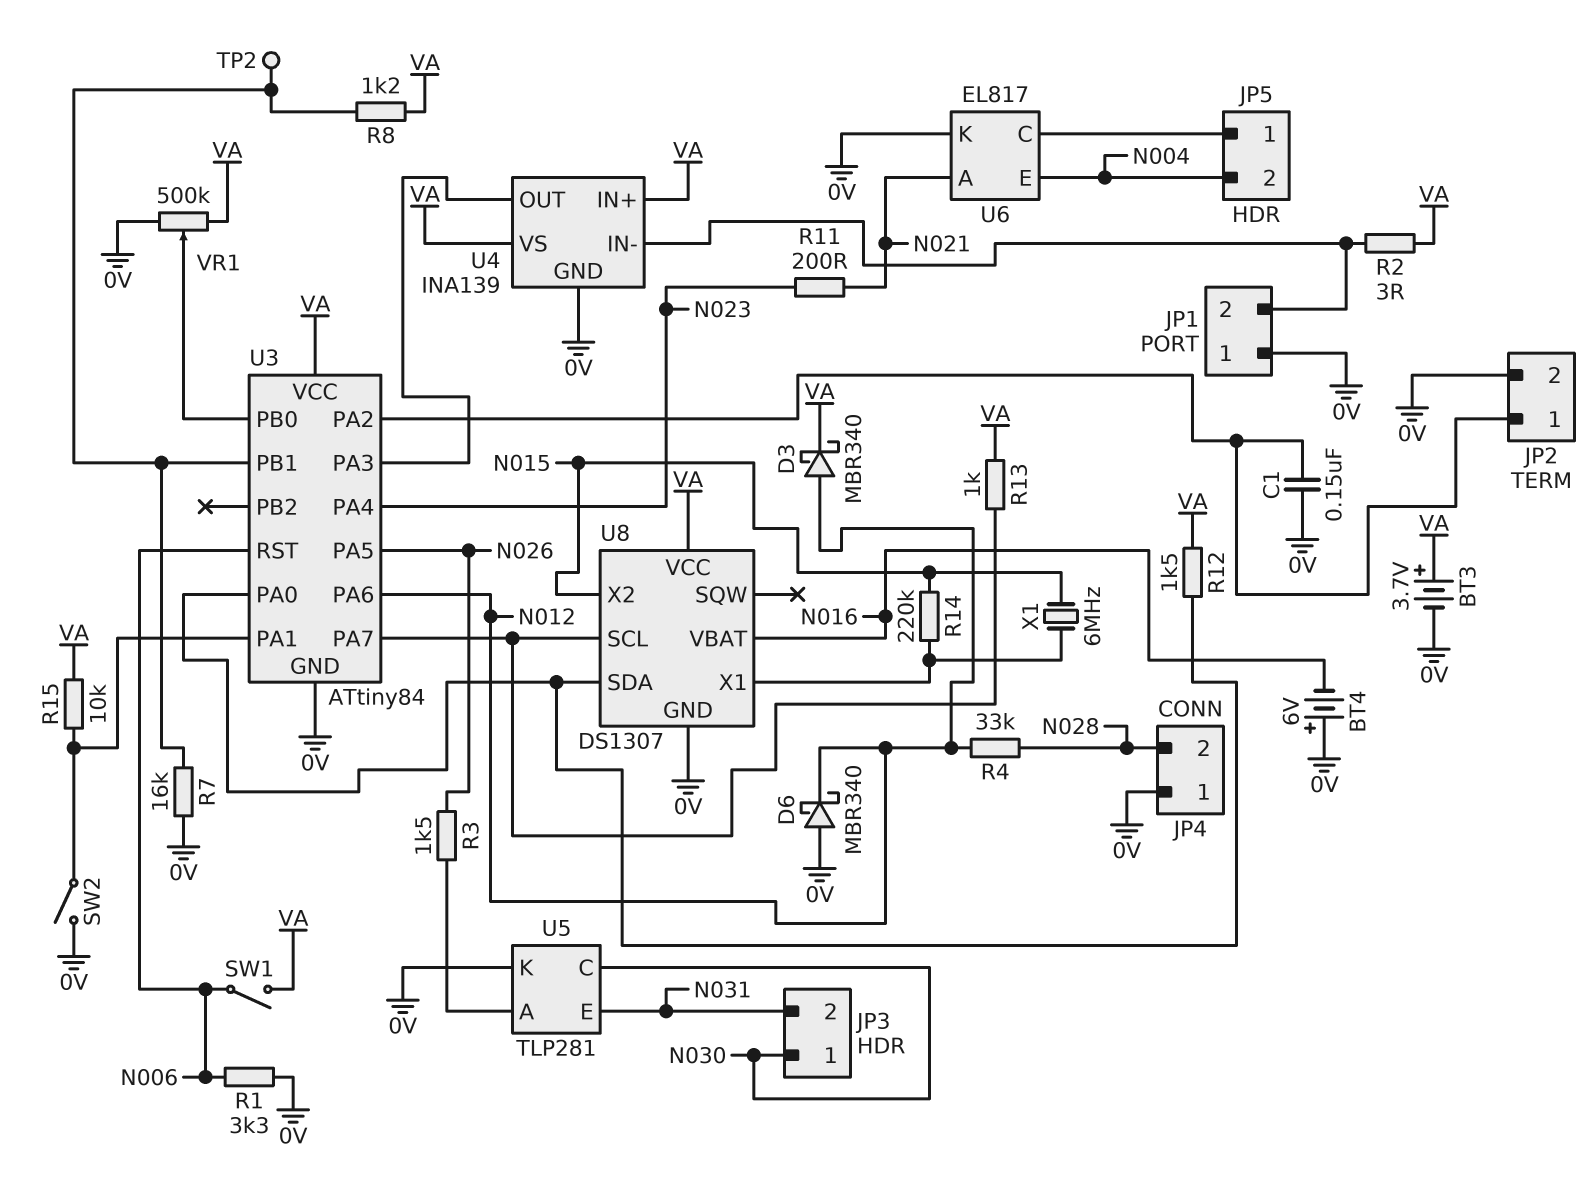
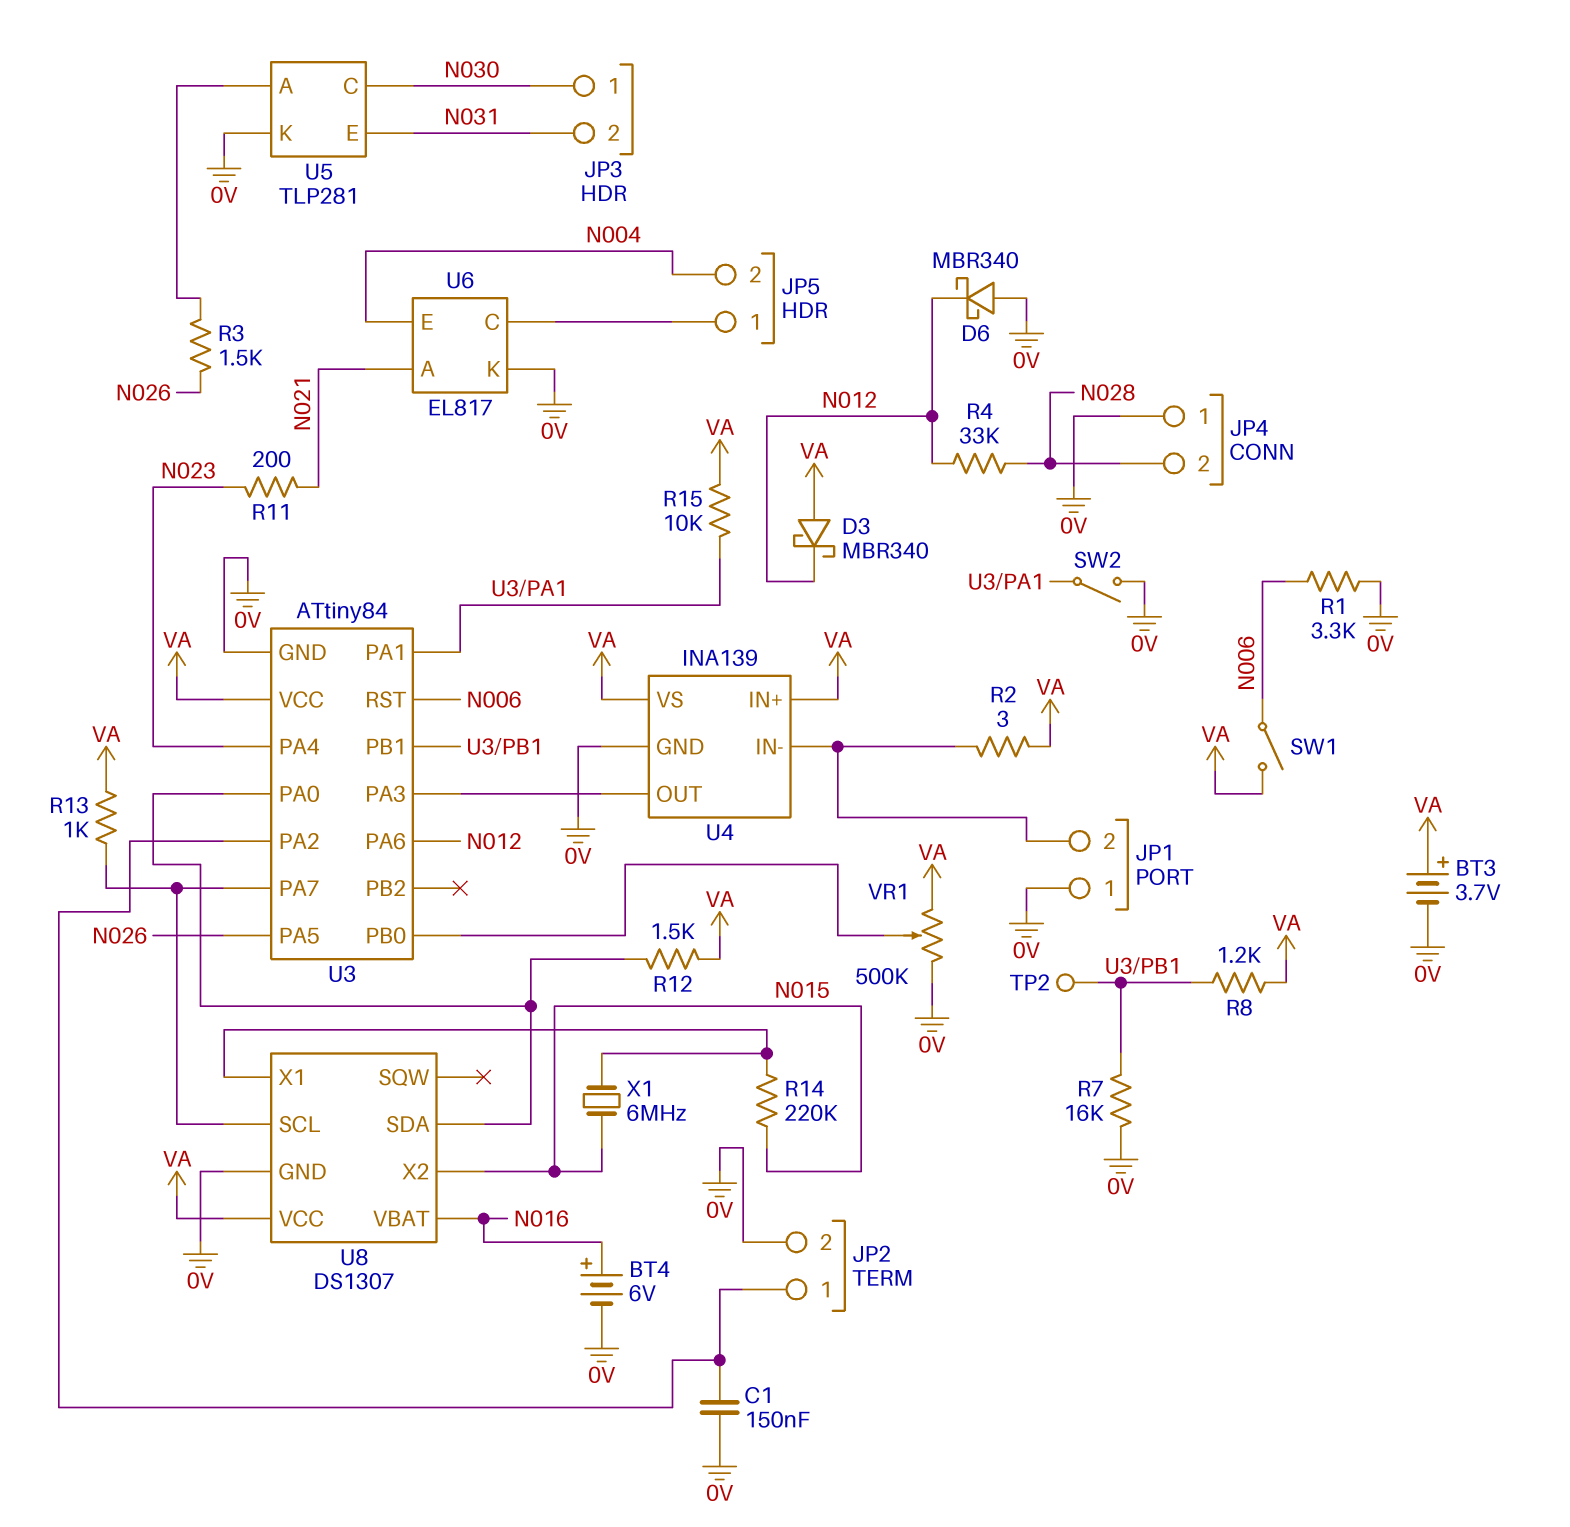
BT4: 6V (plus 0V, minus N016) -> 6V (plus N016, minus 0V)
D3: schottky MBR340 (A N012, K VA) -> schottky MBR340 (A VA, K N012)

